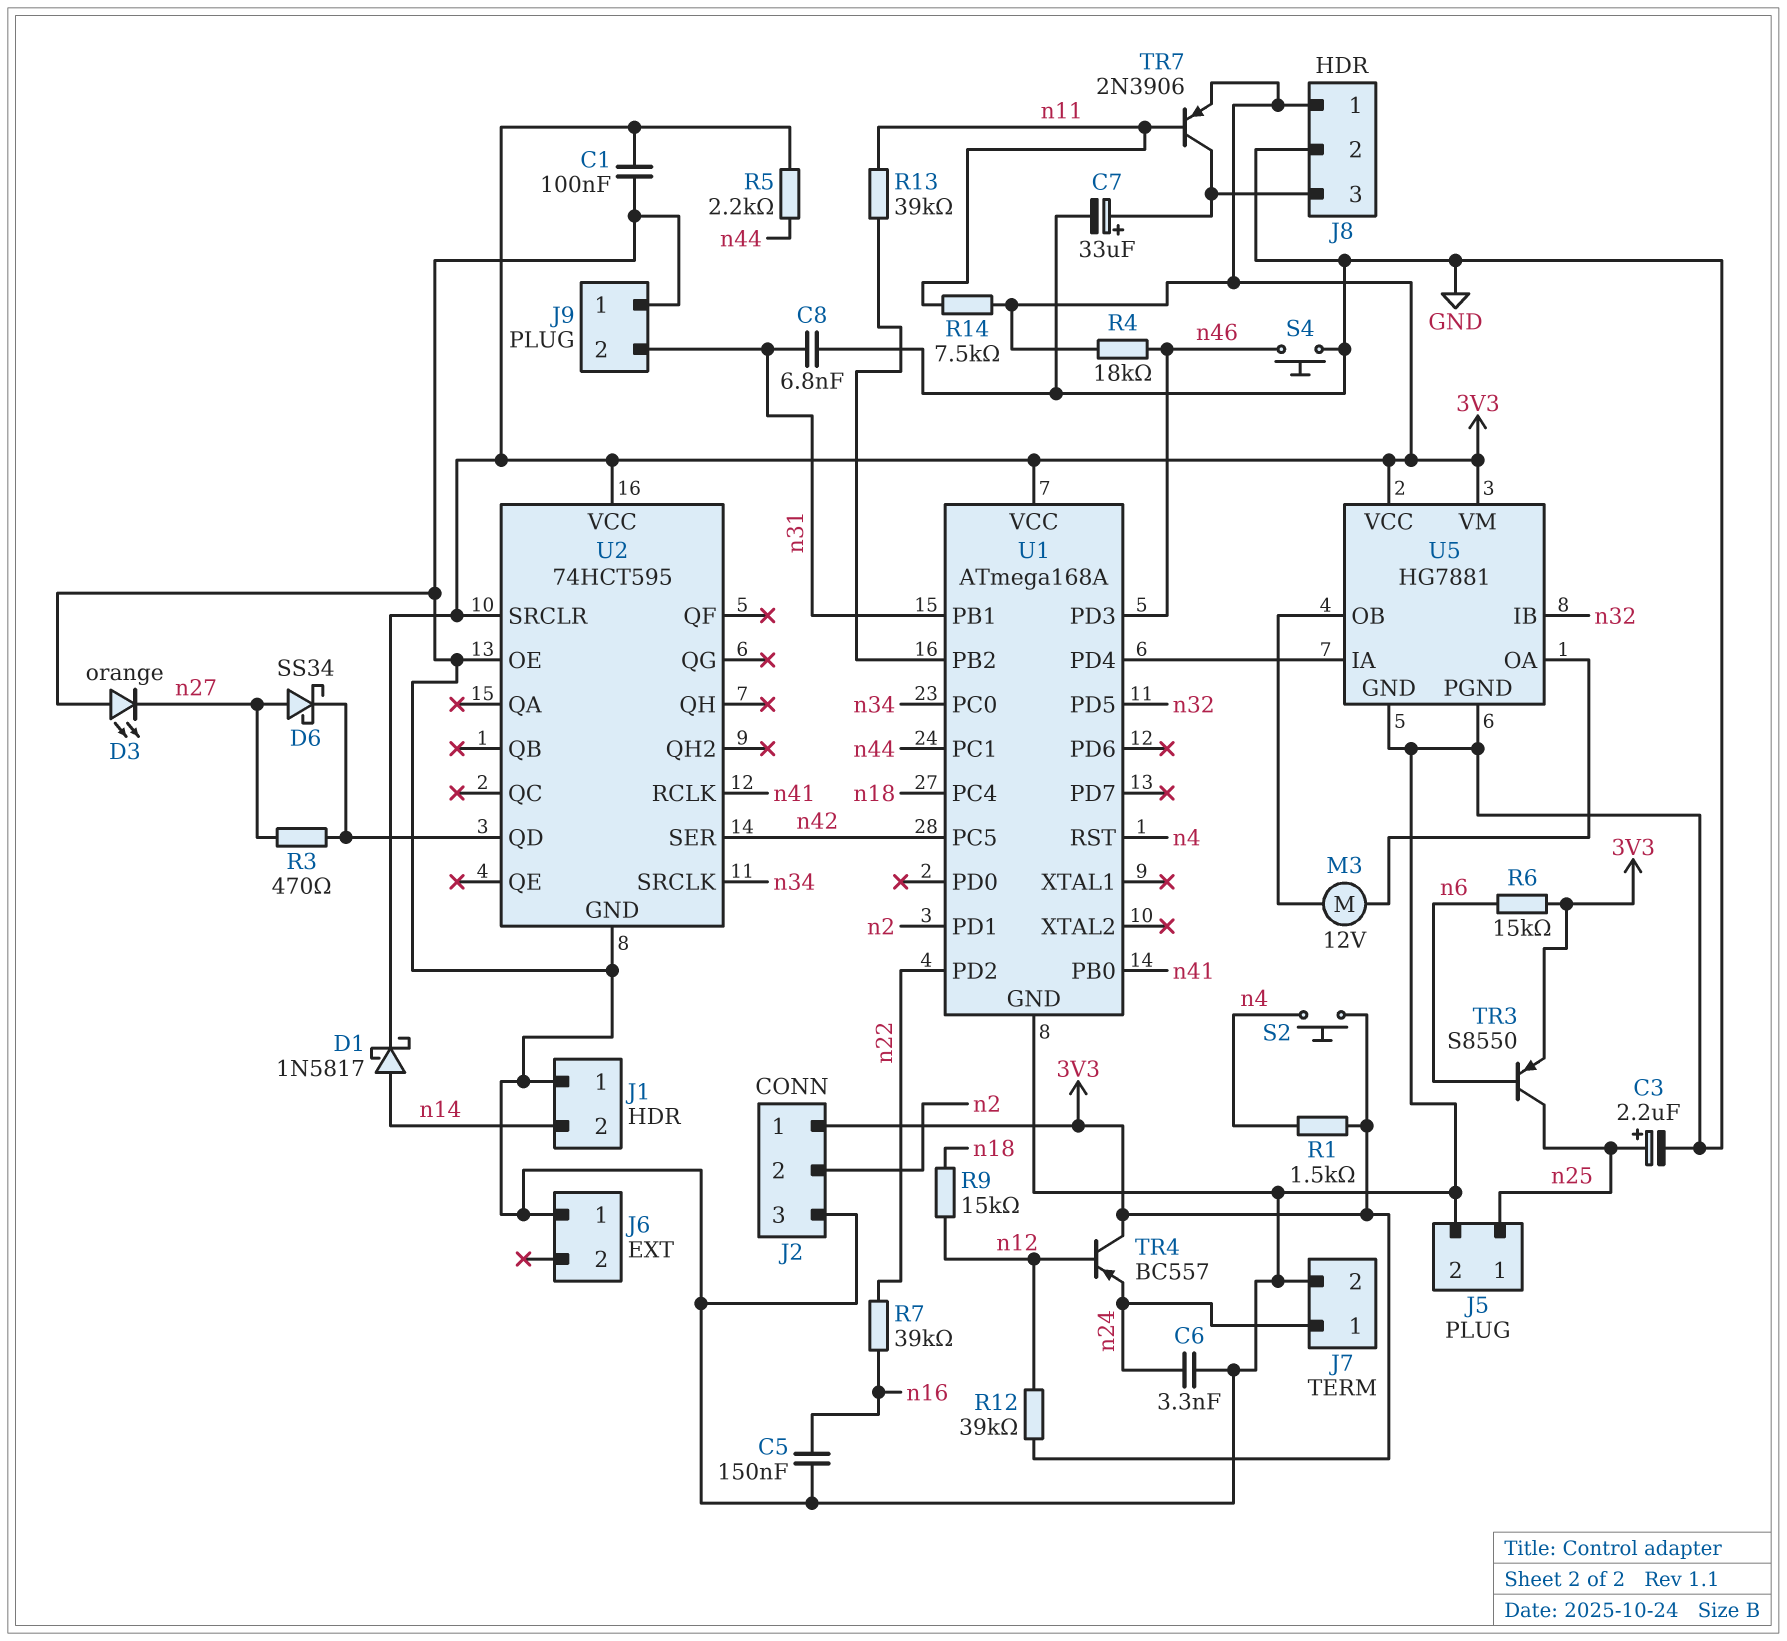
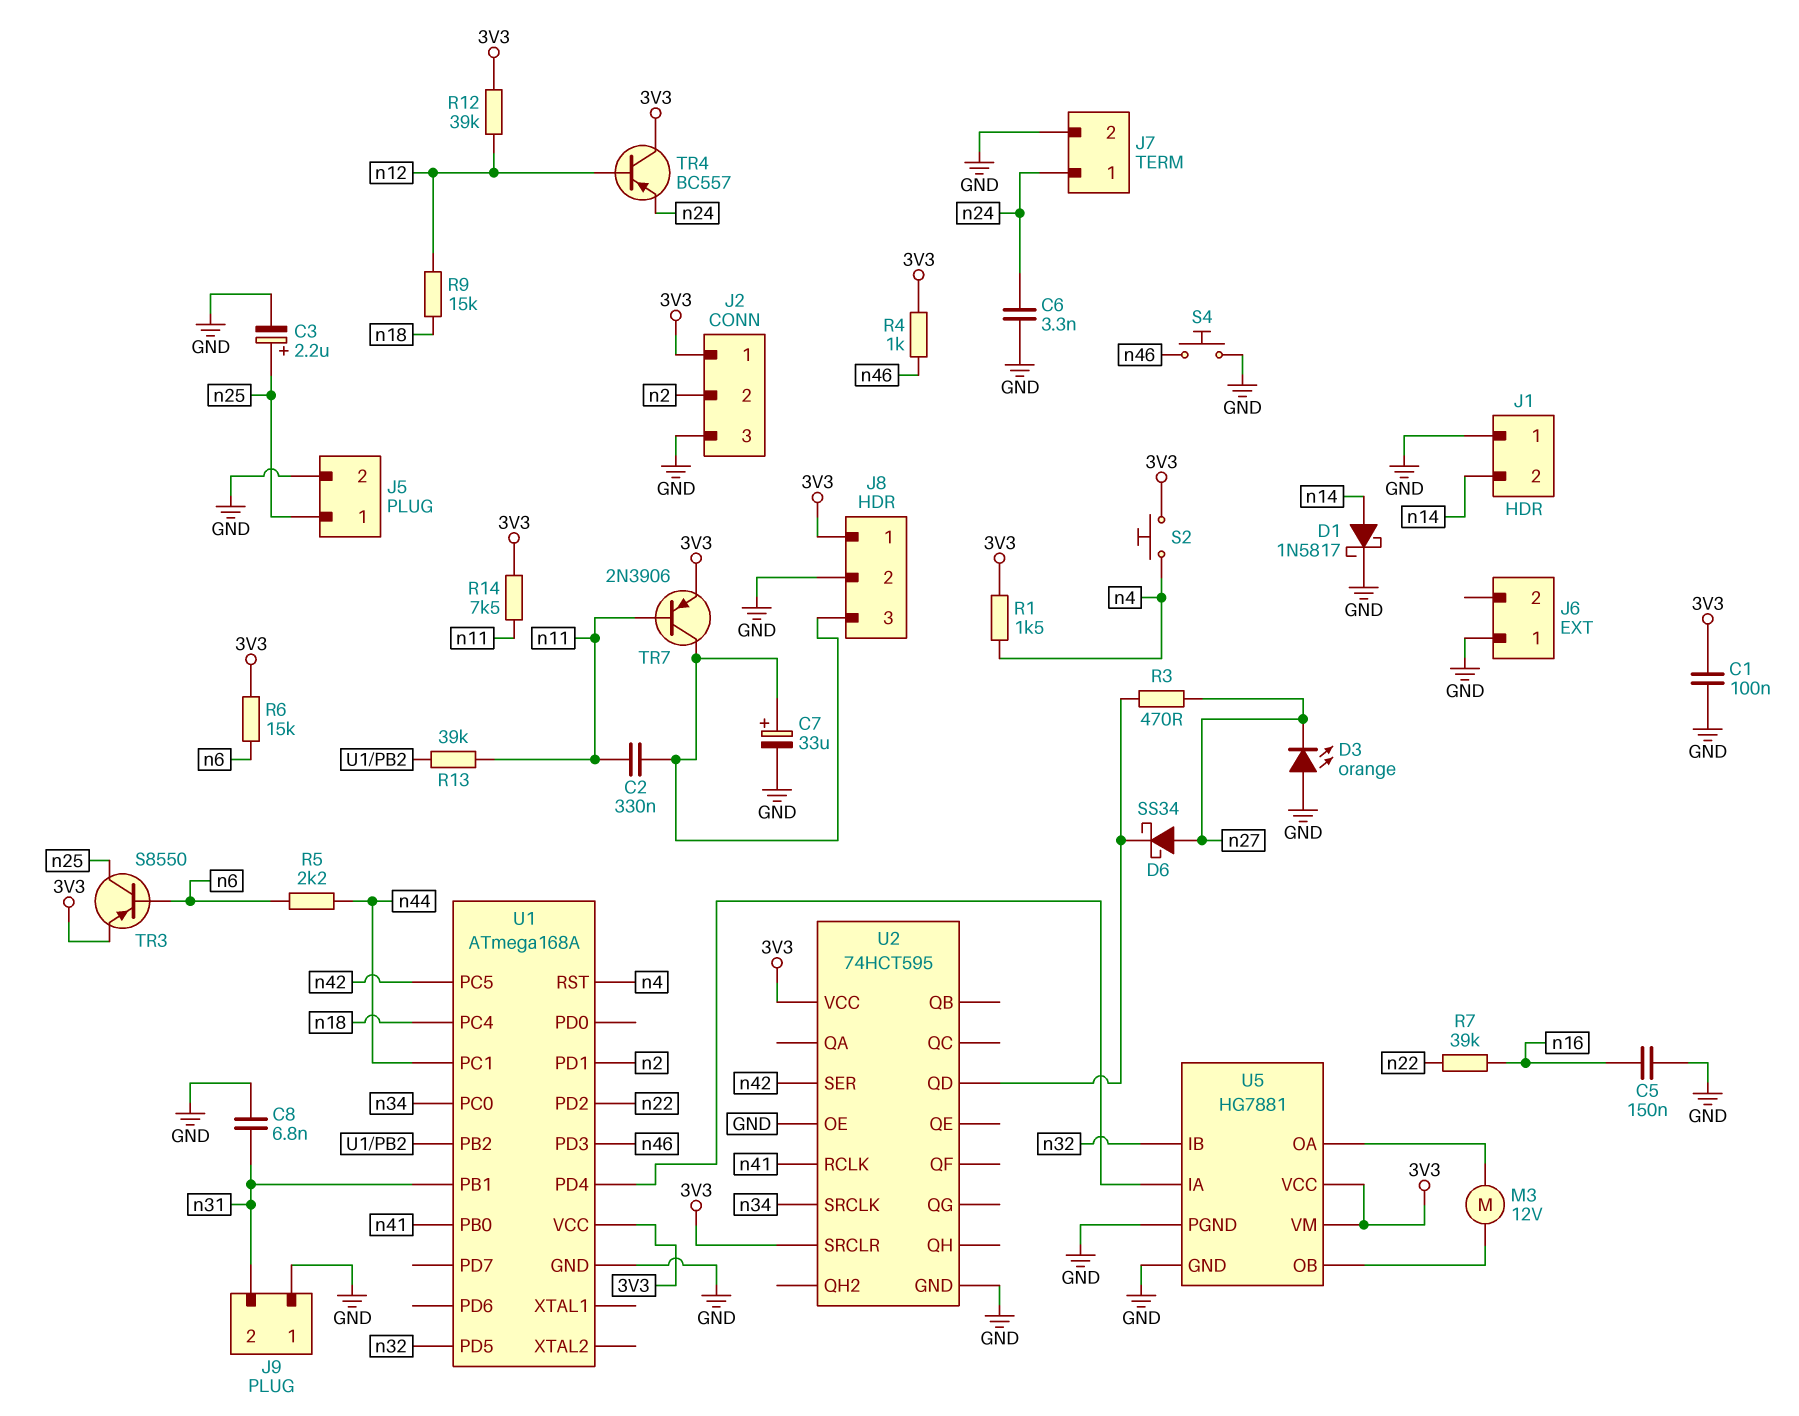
C2: none -> 330nF (J8/3, n11)
D1: schottky 1N5817 (A n14, K 3V3) -> schottky 1N5817 (A n14, K GND)
R4: 18k (3V3, n46) -> 1k (3V3, n46)
R5: 2.2k (3V3, n44) -> 2.2k (n6, n44)

